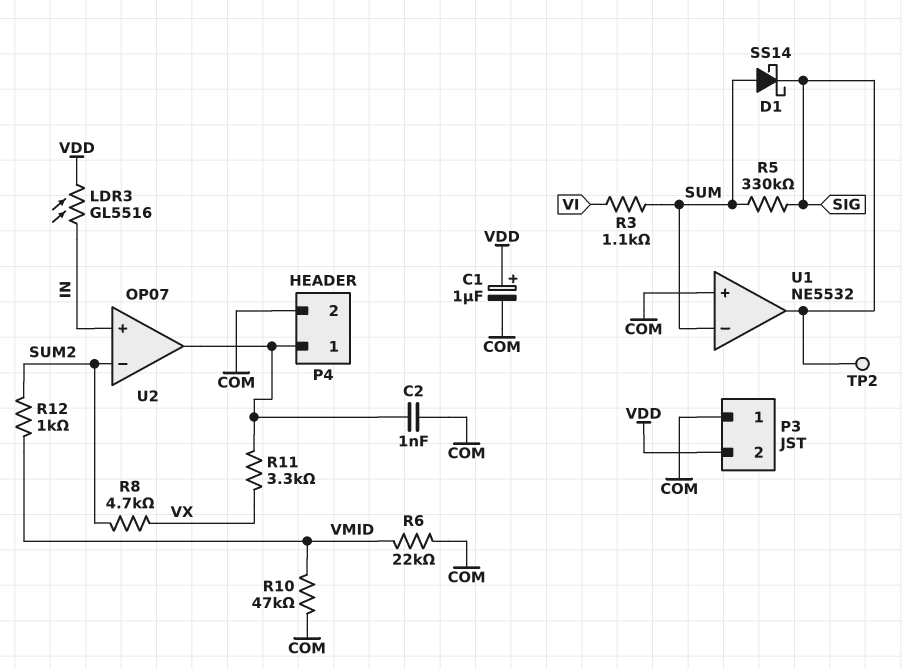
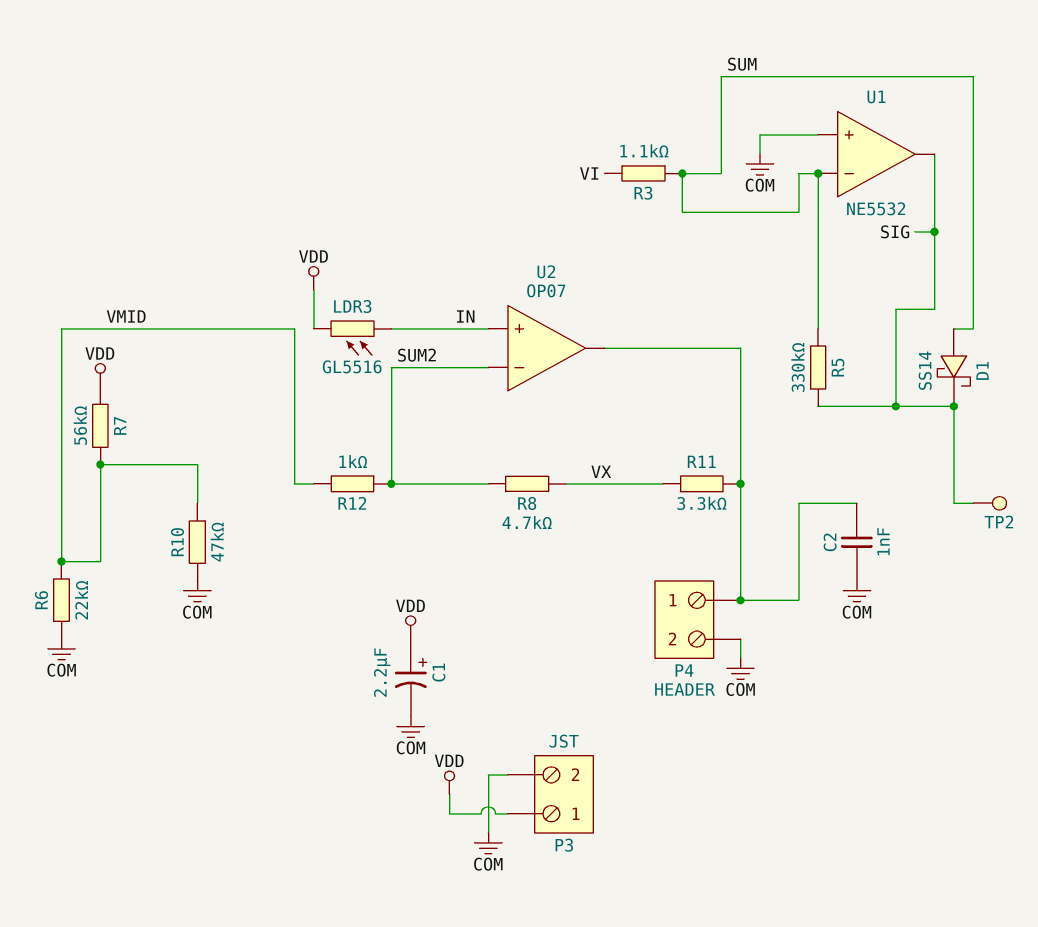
C1: 1uF (plus VDD, minus COM) -> 2.2uF (plus VDD, minus COM)
P3 pin 1: COM -> VDD
P3 pin 2: VDD -> COM
R7: none -> 56k (VDD, VMID)

